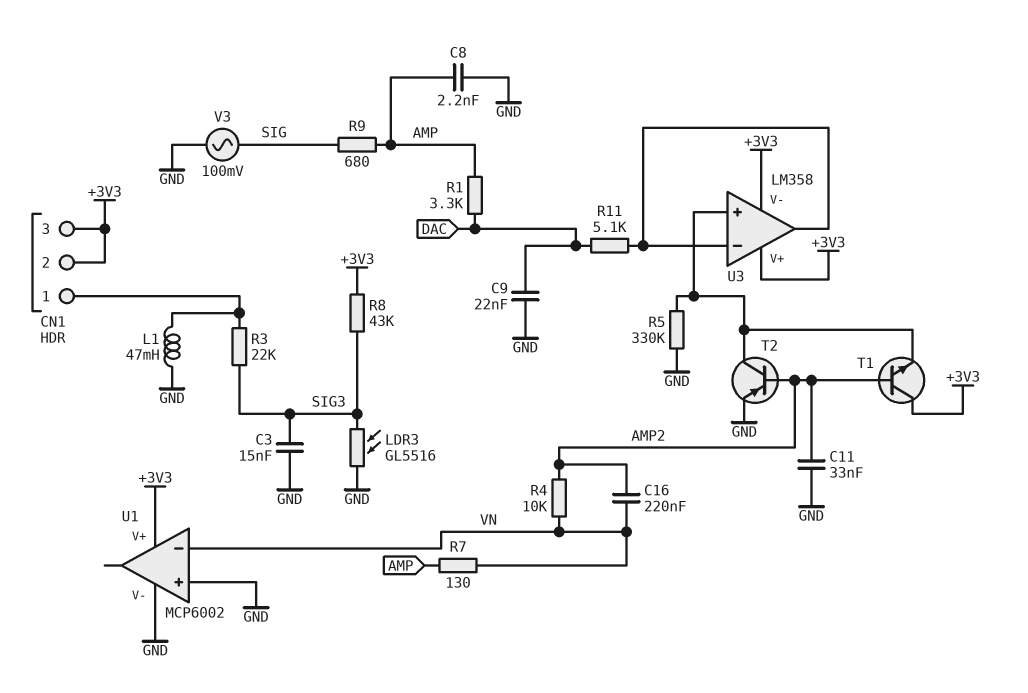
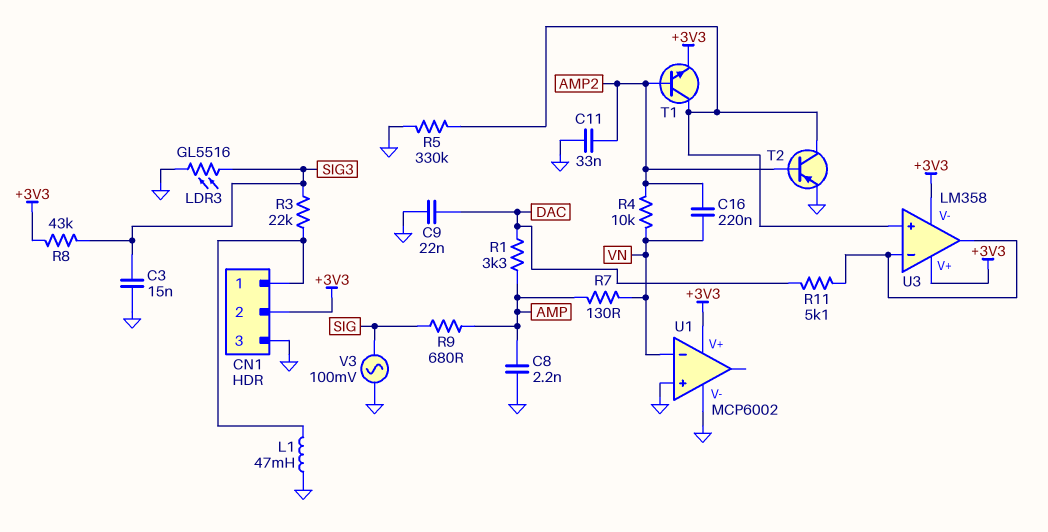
CN1 pin 3: +3V3 -> GND
T1: NPN (B AMP2, C +3V3, E U3/in+) -> NPN (B AMP2, C U3/in+, E +3V3)

